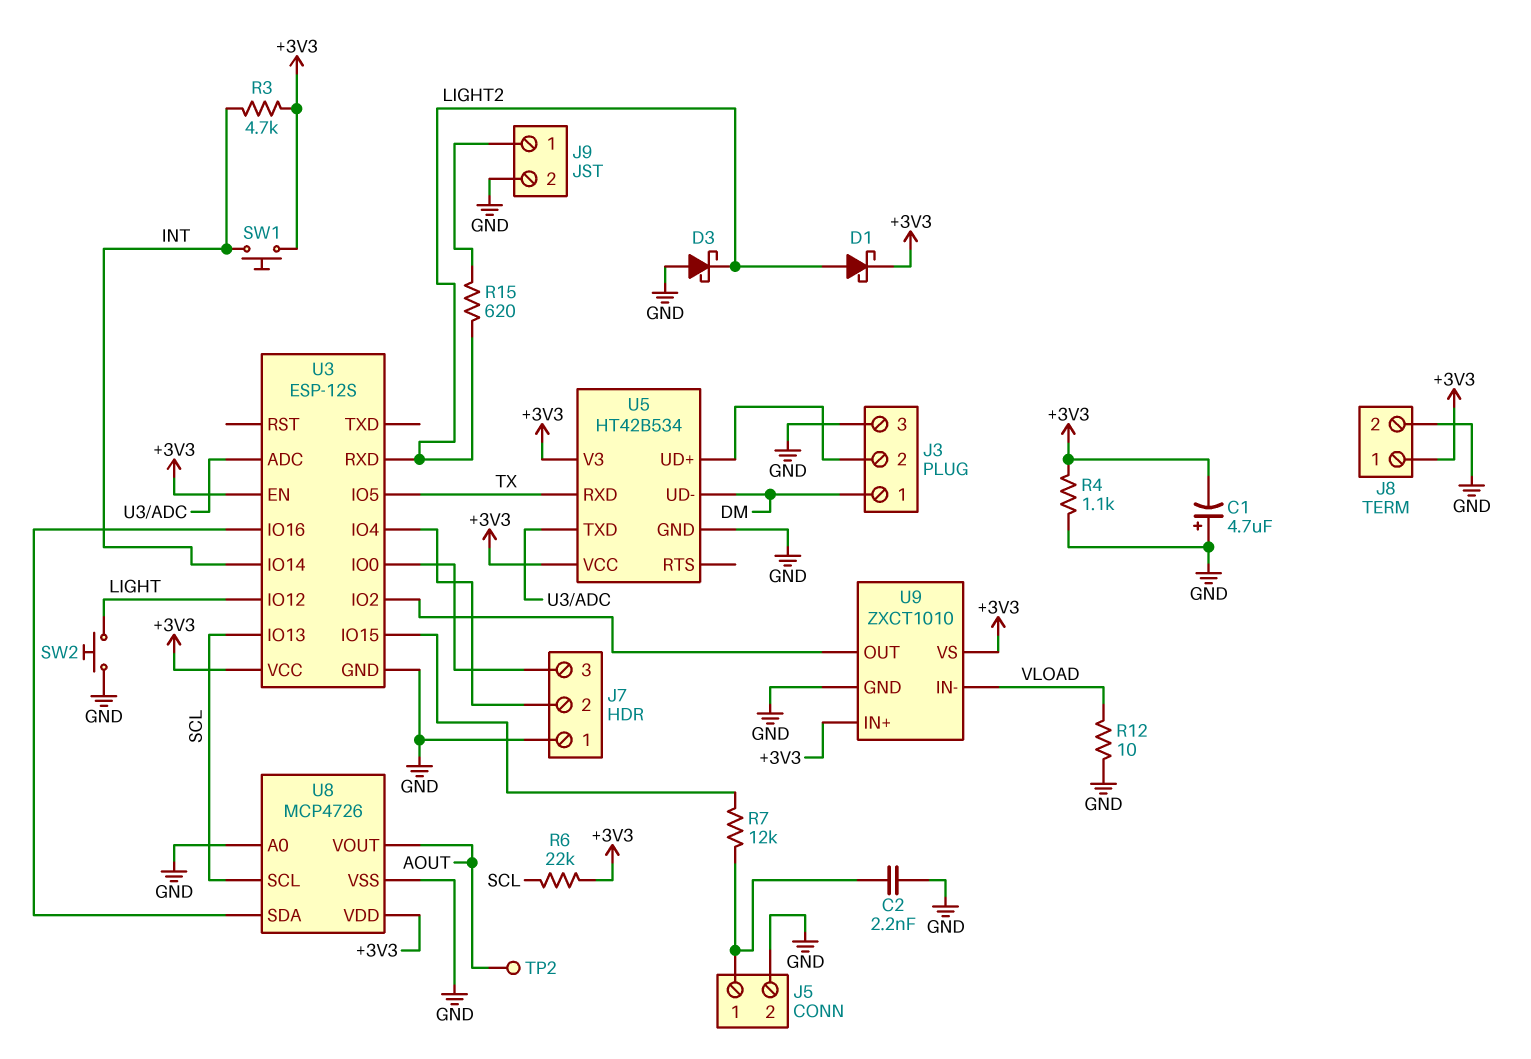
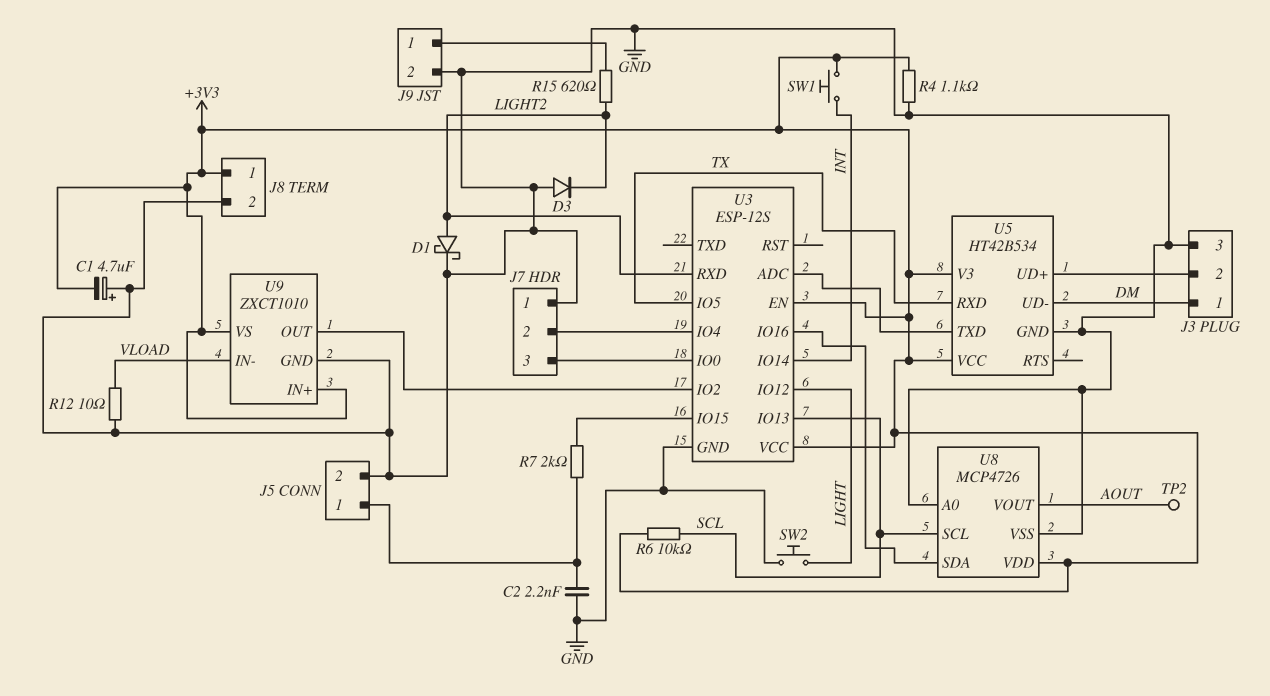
D1: schottky (A LIGHT2, K +3V3) -> schottky (A LIGHT2, K GND)
D3: schottky (A GND, K LIGHT2) -> diode (A GND, K LIGHT2)
R3: 4.7k (+3V3, INT) -> none
R6: 22k (+3V3, SCL) -> 10k (+3V3, SCL)
R7: 12k (J5/1, U3/IO15) -> 2k (J5/1, U3/IO15)

